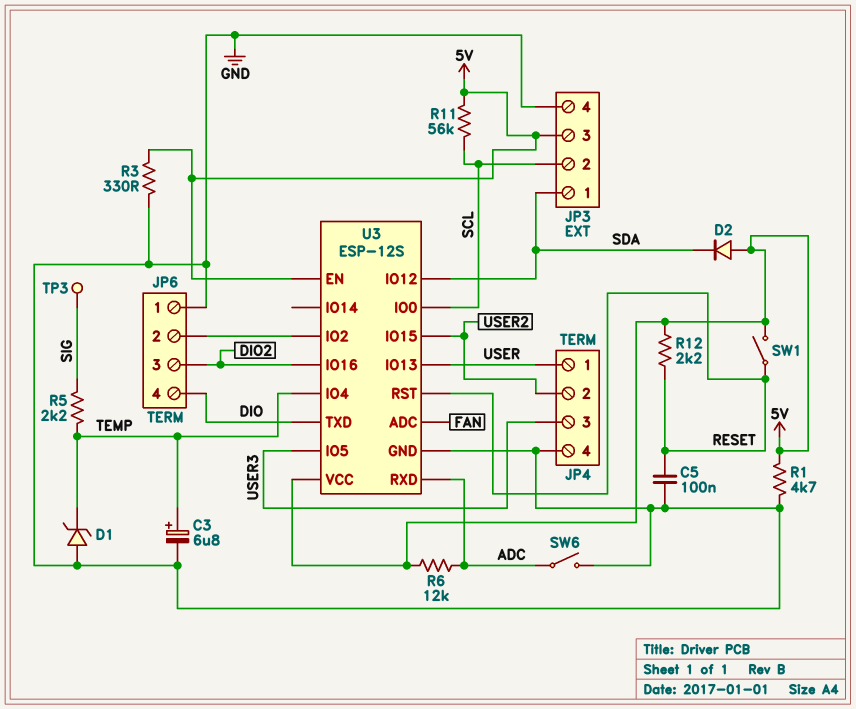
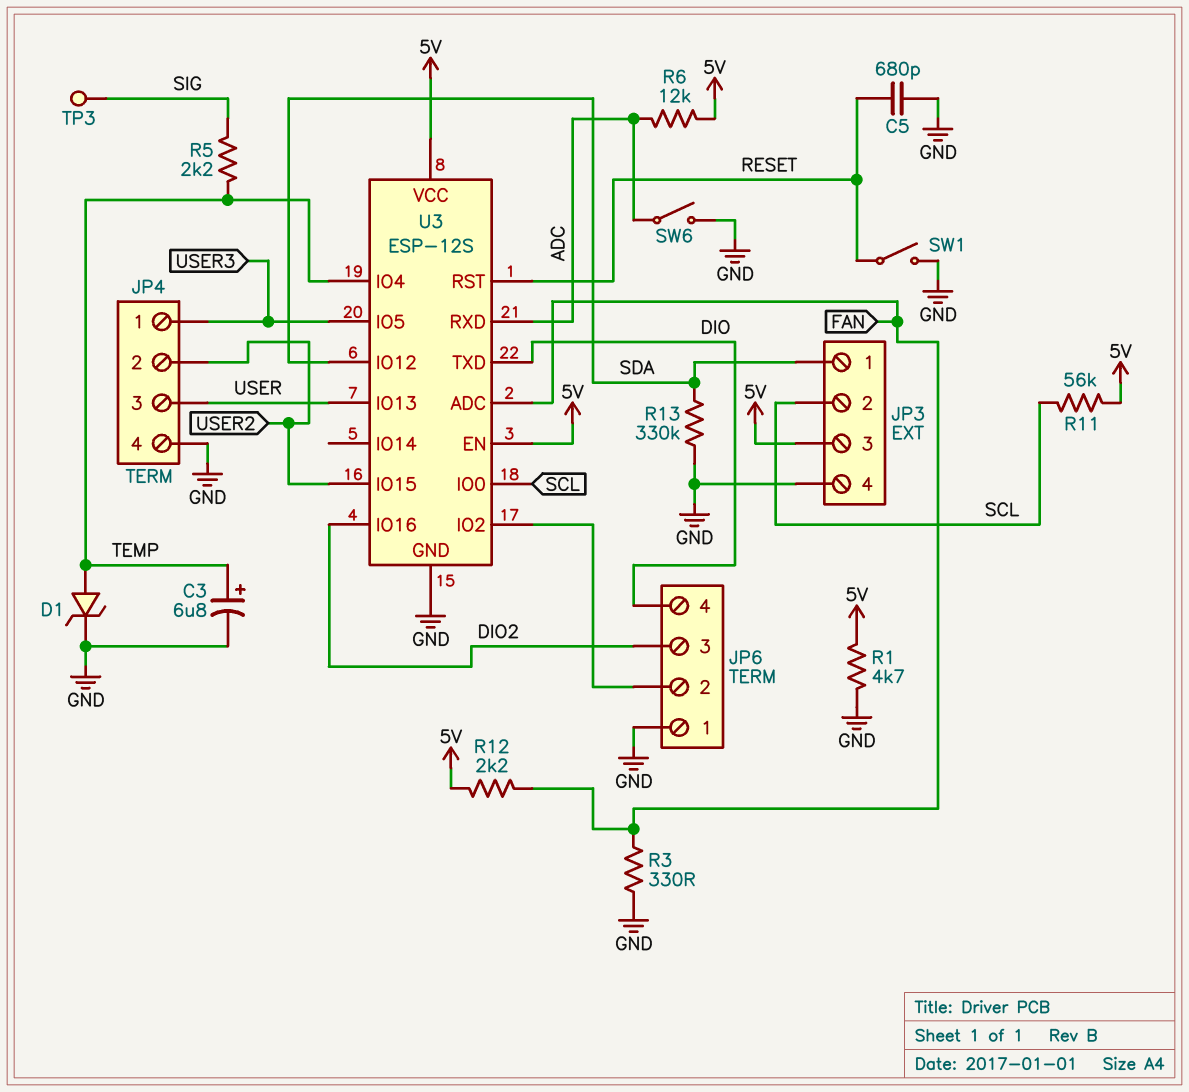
C5: 100nF (GND, RESET) -> 680pF (GND, RESET)
D1: zener (A GND, K TEMP) -> zener (A TEMP, K GND)
D2: diode (A 5V, K SDA) -> none
JP4 pin 1: USER -> USER3
JP4 pin 3: USER3 -> USER
R3: 330 (5V, GND) -> 330 (FAN, GND)
R12: 2.2k (5V, RESET) -> 2.2k (5V, FAN)
R13: none -> 330k (GND, SDA)
SW1: switch (5V, RESET) -> switch (GND, RESET)

